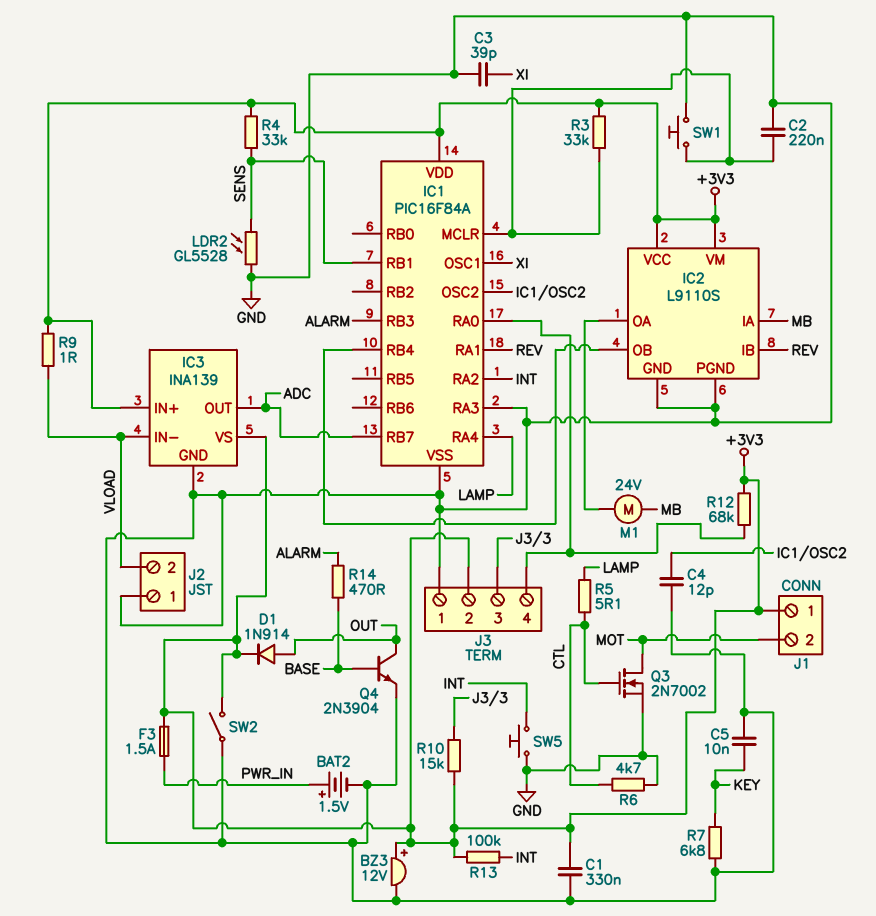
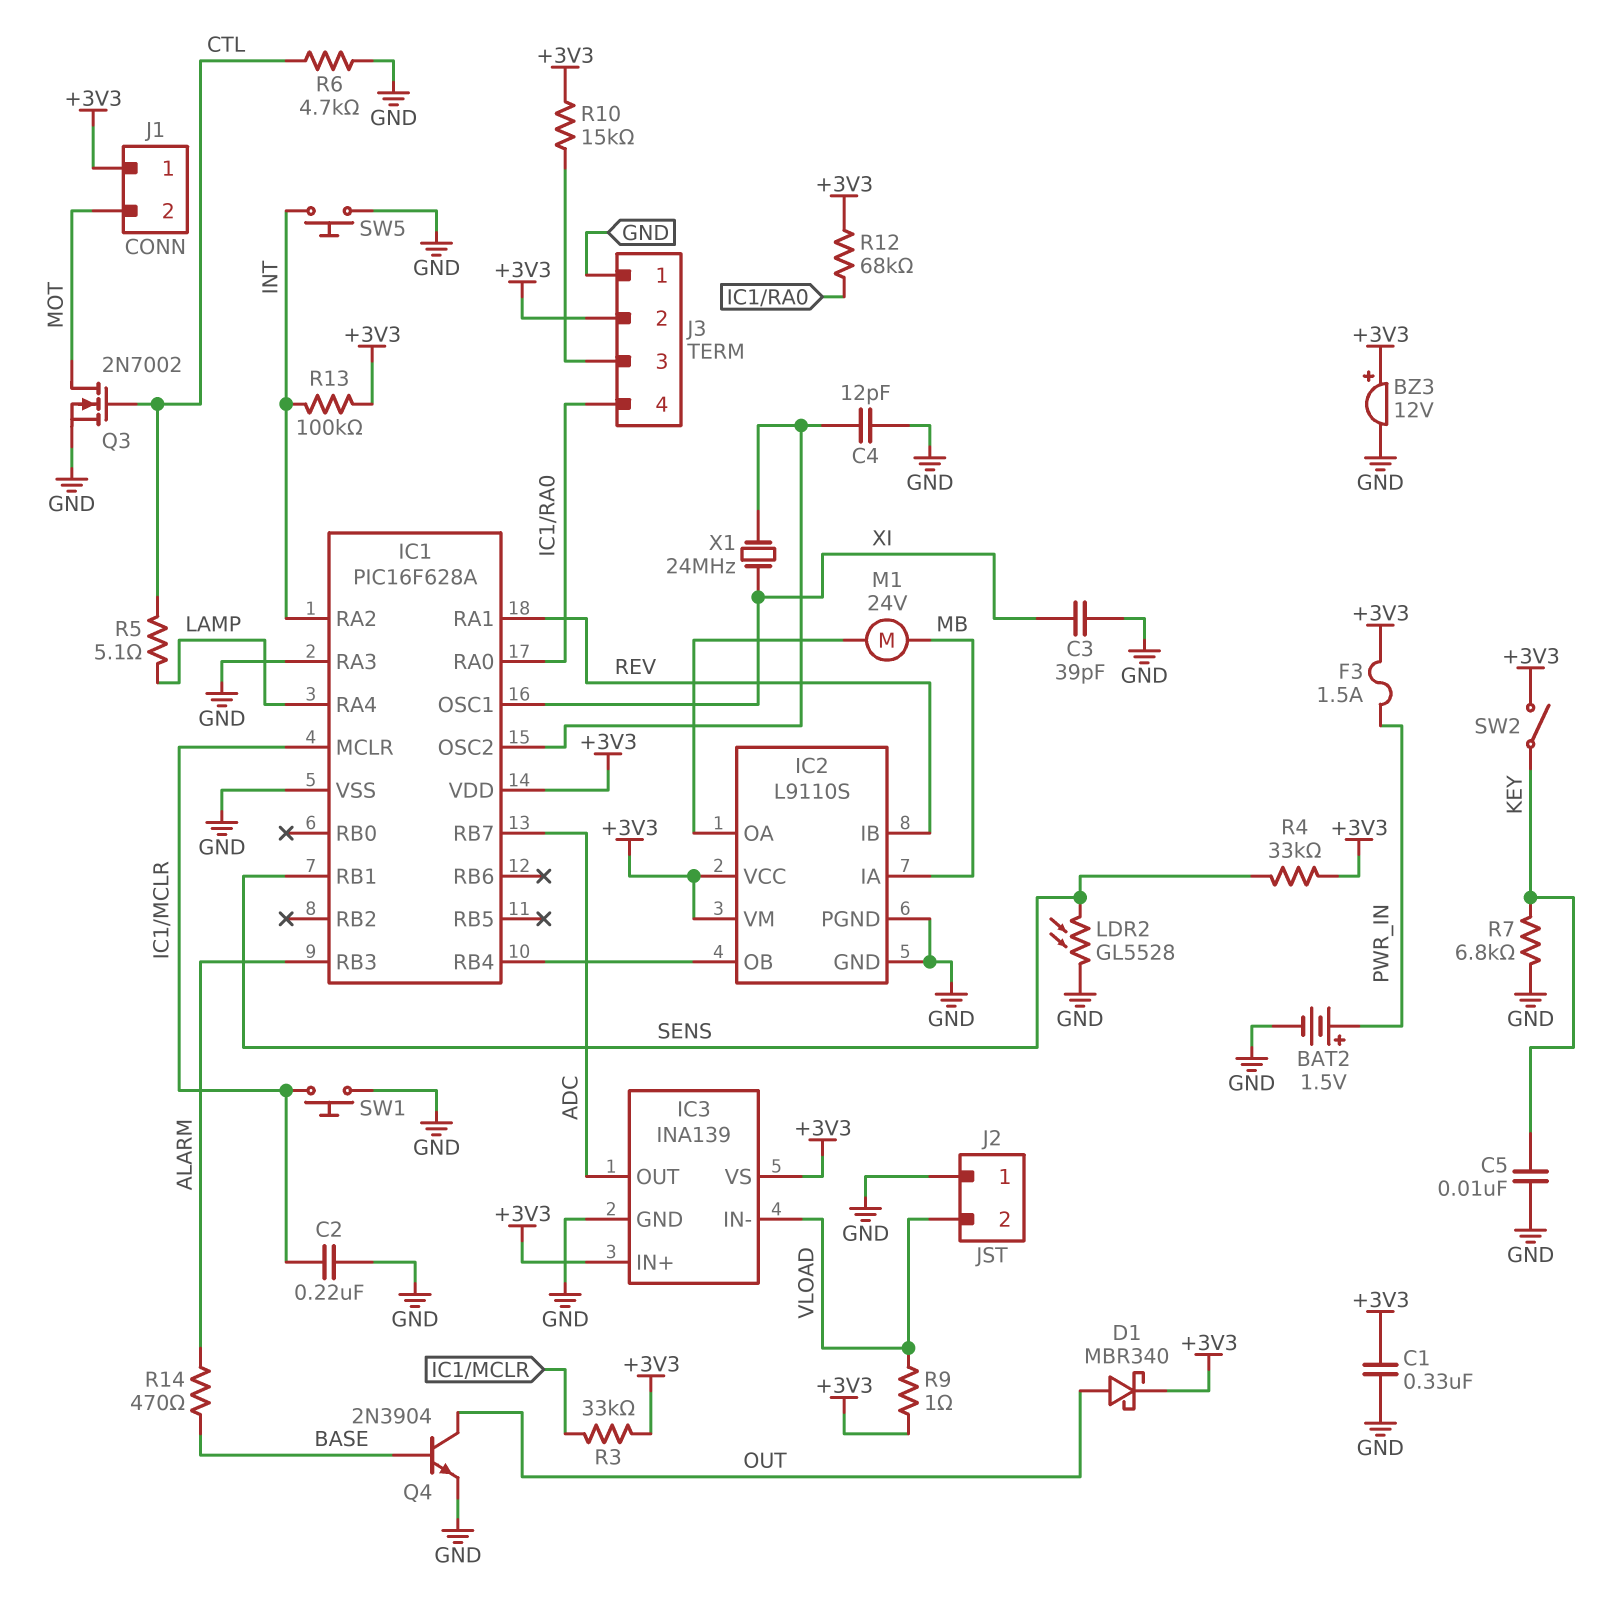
D1: diode 1N914 (A OUT, K +3V3) -> schottky MBR340 (A OUT, K +3V3)
IC1: PIC16F84A -> PIC16F628A
SW2: switch (+3V3, GND) -> switch (+3V3, KEY)
X1: none -> 24MHz (IC1/OSC2, XI)

